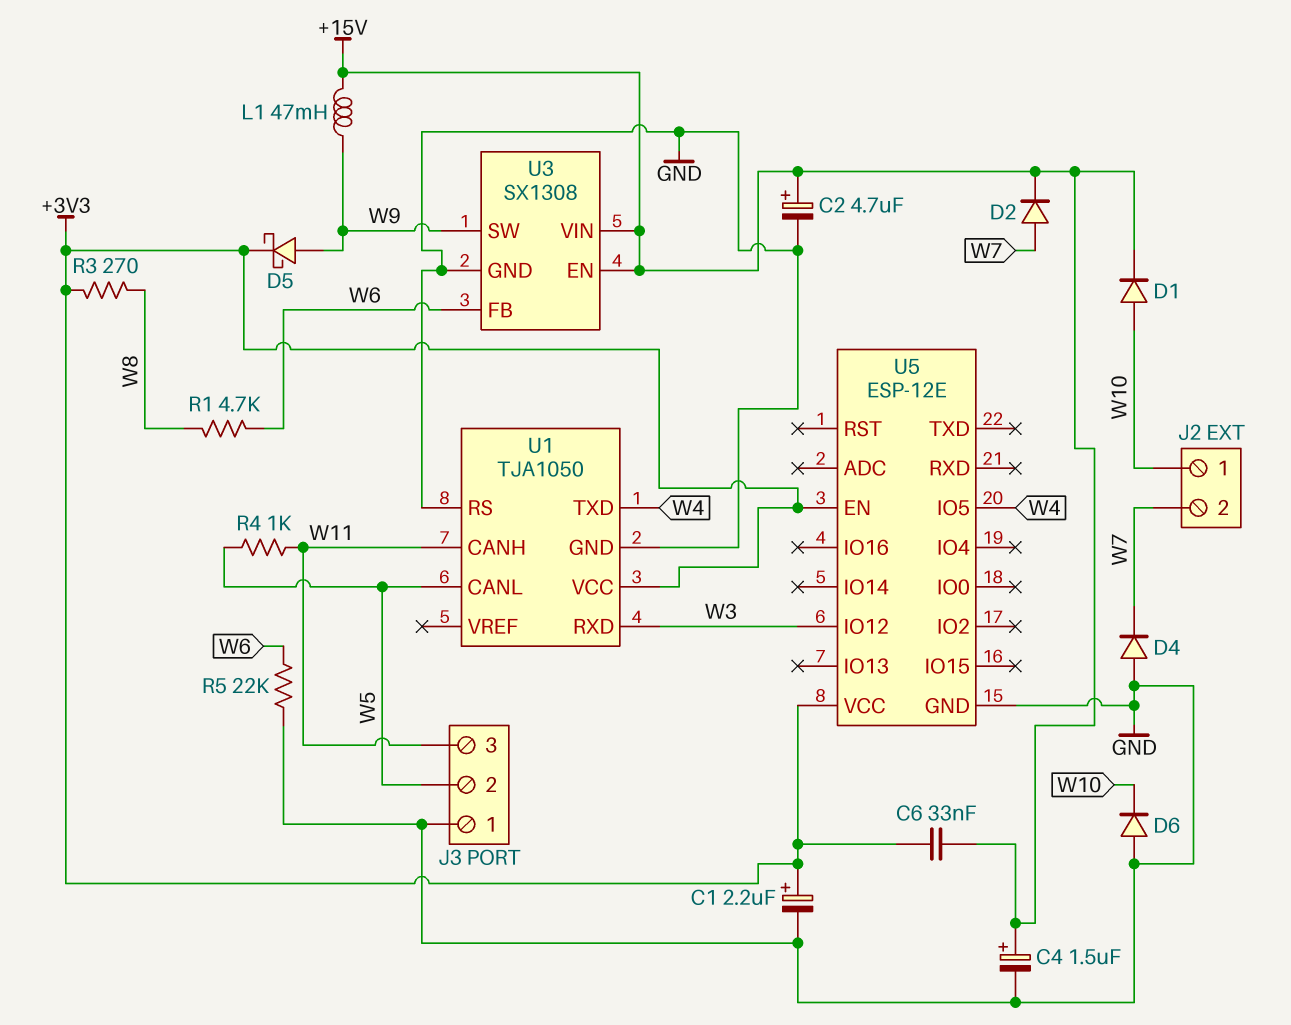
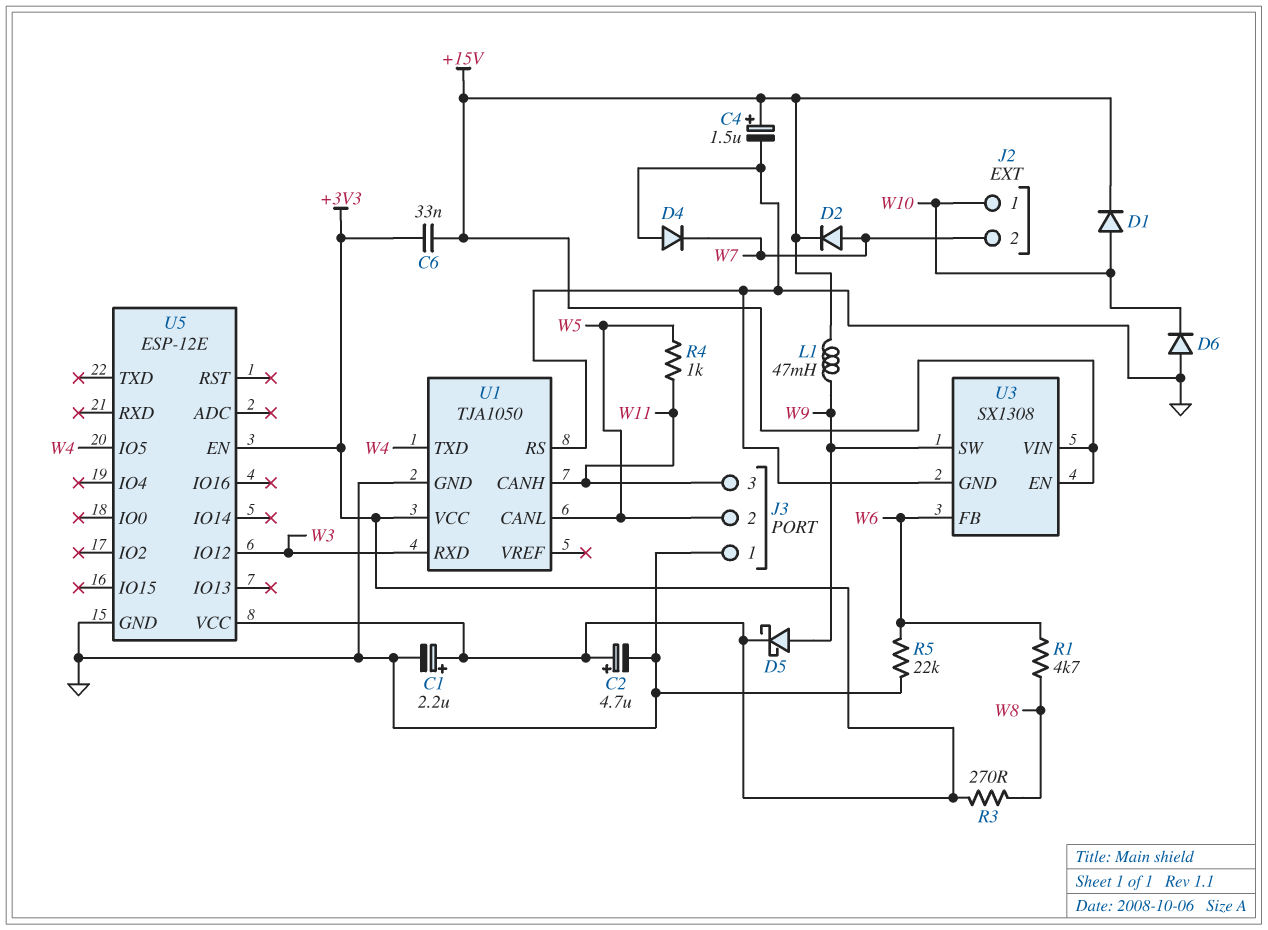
C2: 4.7uF (plus +15V, minus GND) -> 4.7uF (plus +3V3, minus GND)

